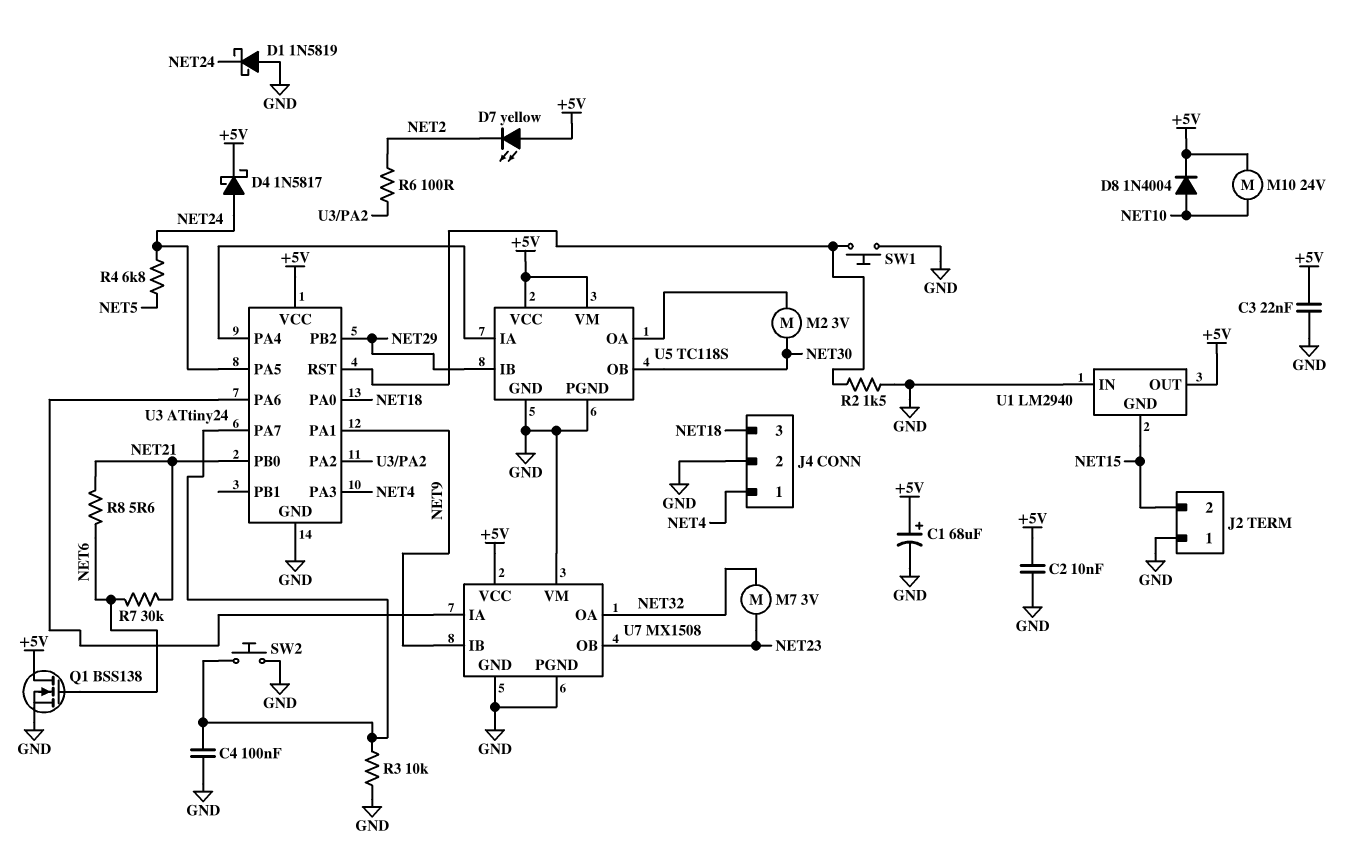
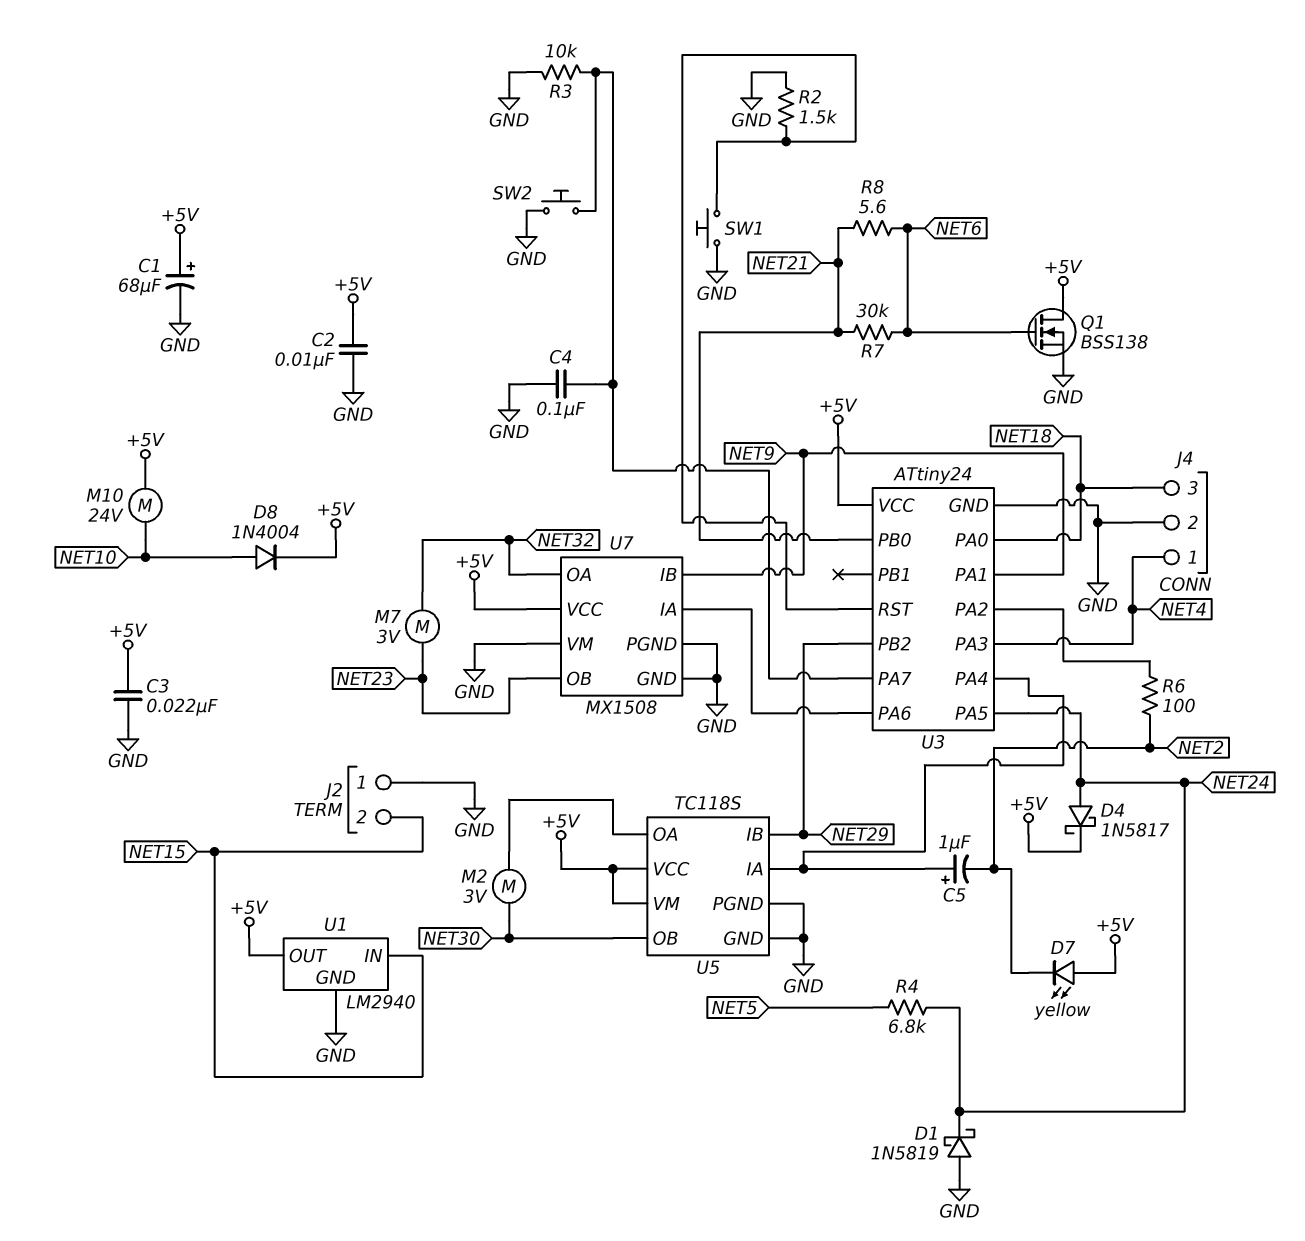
C5: none -> 1uF (plus U3/PA4, minus NET2)
U1 pin GND: NET15 -> GND
U1 pin IN: GND -> NET15

